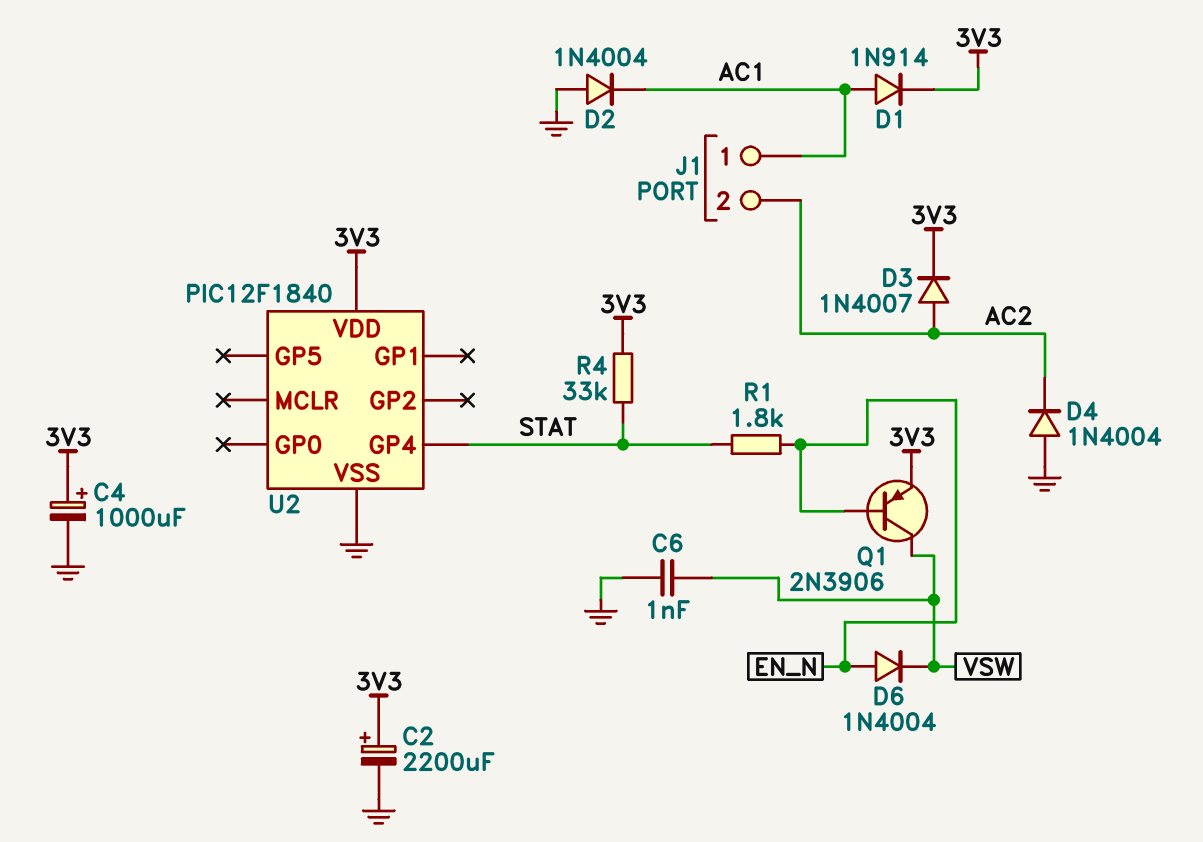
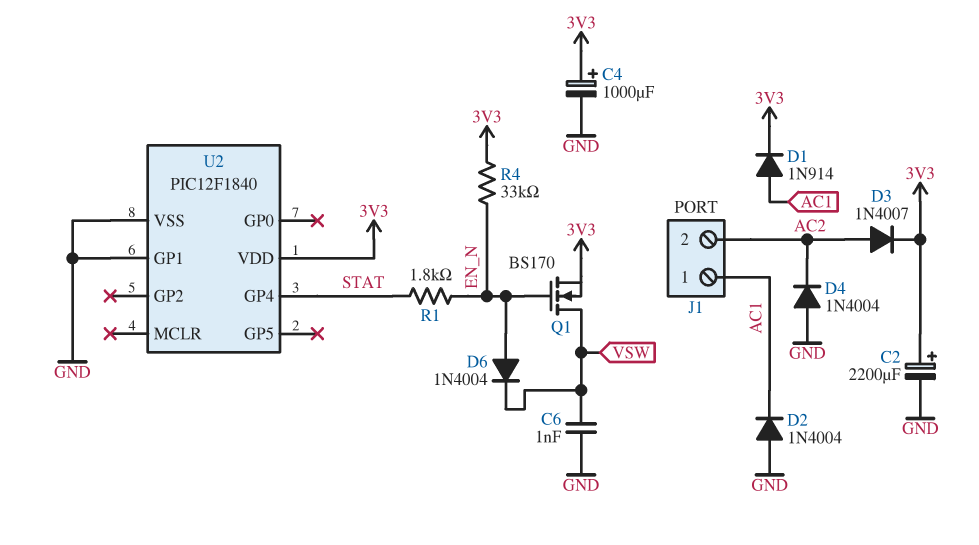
Q1: PNP 2N3906 (B EN_N, C VSW, E 3V3) -> NMOS BS170 (G EN_N, D VSW, S 3V3)
R4: 33k (3V3, STAT) -> 33k (3V3, EN_N)
U2 pin GP1: none -> GND

